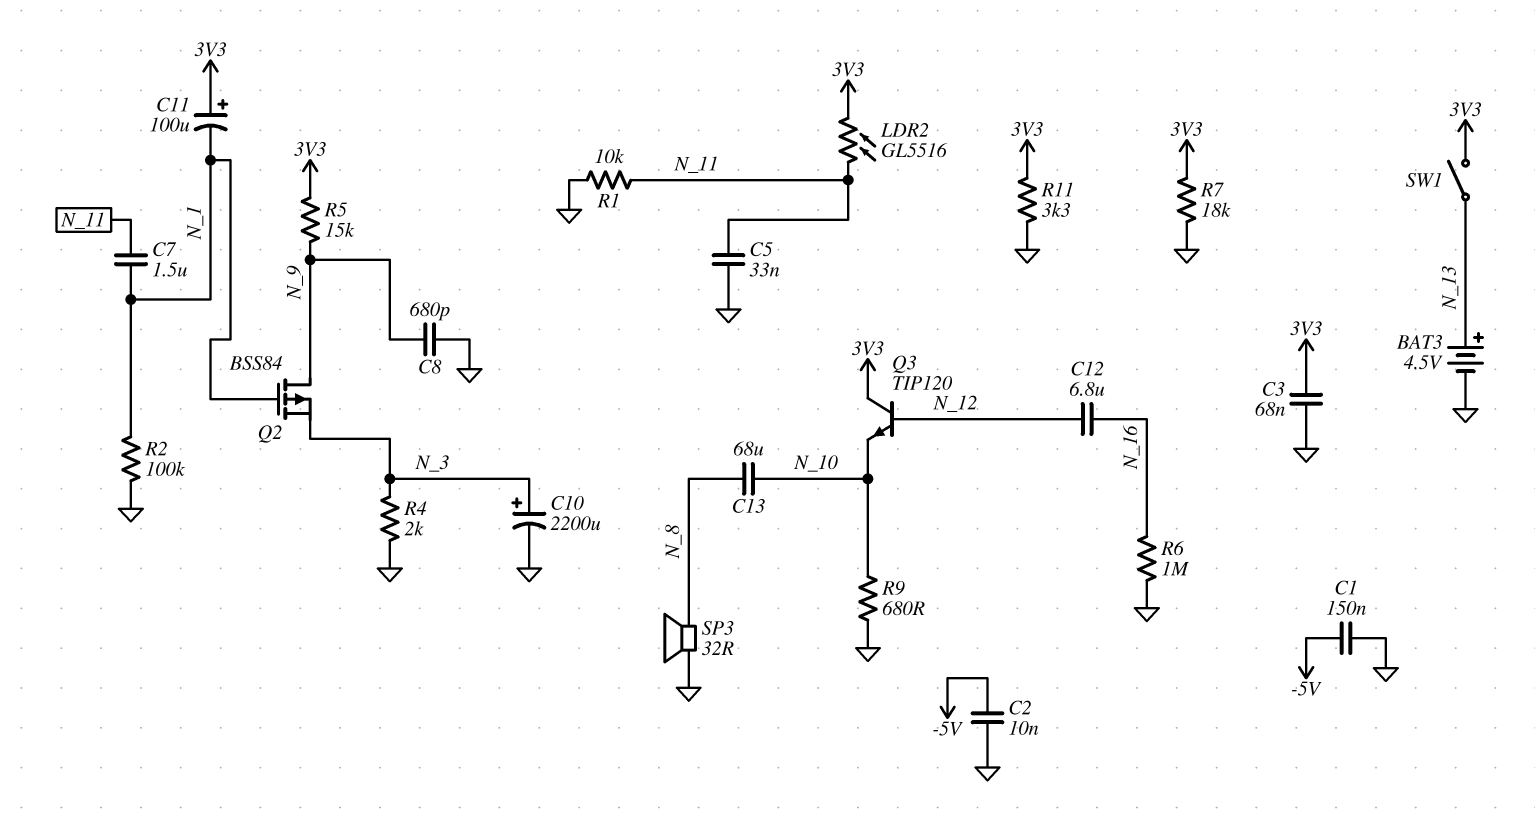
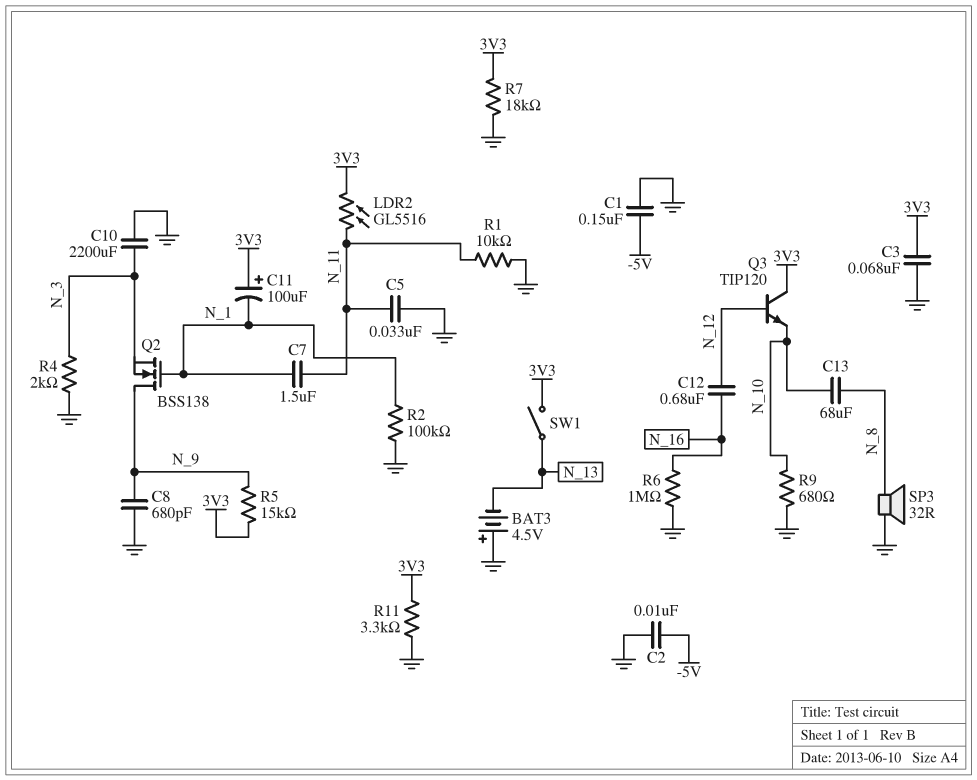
BAT3: 4.5V (plus N_13, minus GND) -> 4.5V (plus GND, minus N_13)
C10: 2200uF (plus N_3, minus GND) -> 2200uF (GND, N_3)
C12: 6.8uF (N_12, N_16) -> 680nF (N_12, N_16)
Q2: PMOS BSS84 (G N_1, D N_9, S N_3) -> NMOS BSS138 (G N_1, D N_9, S N_3)

